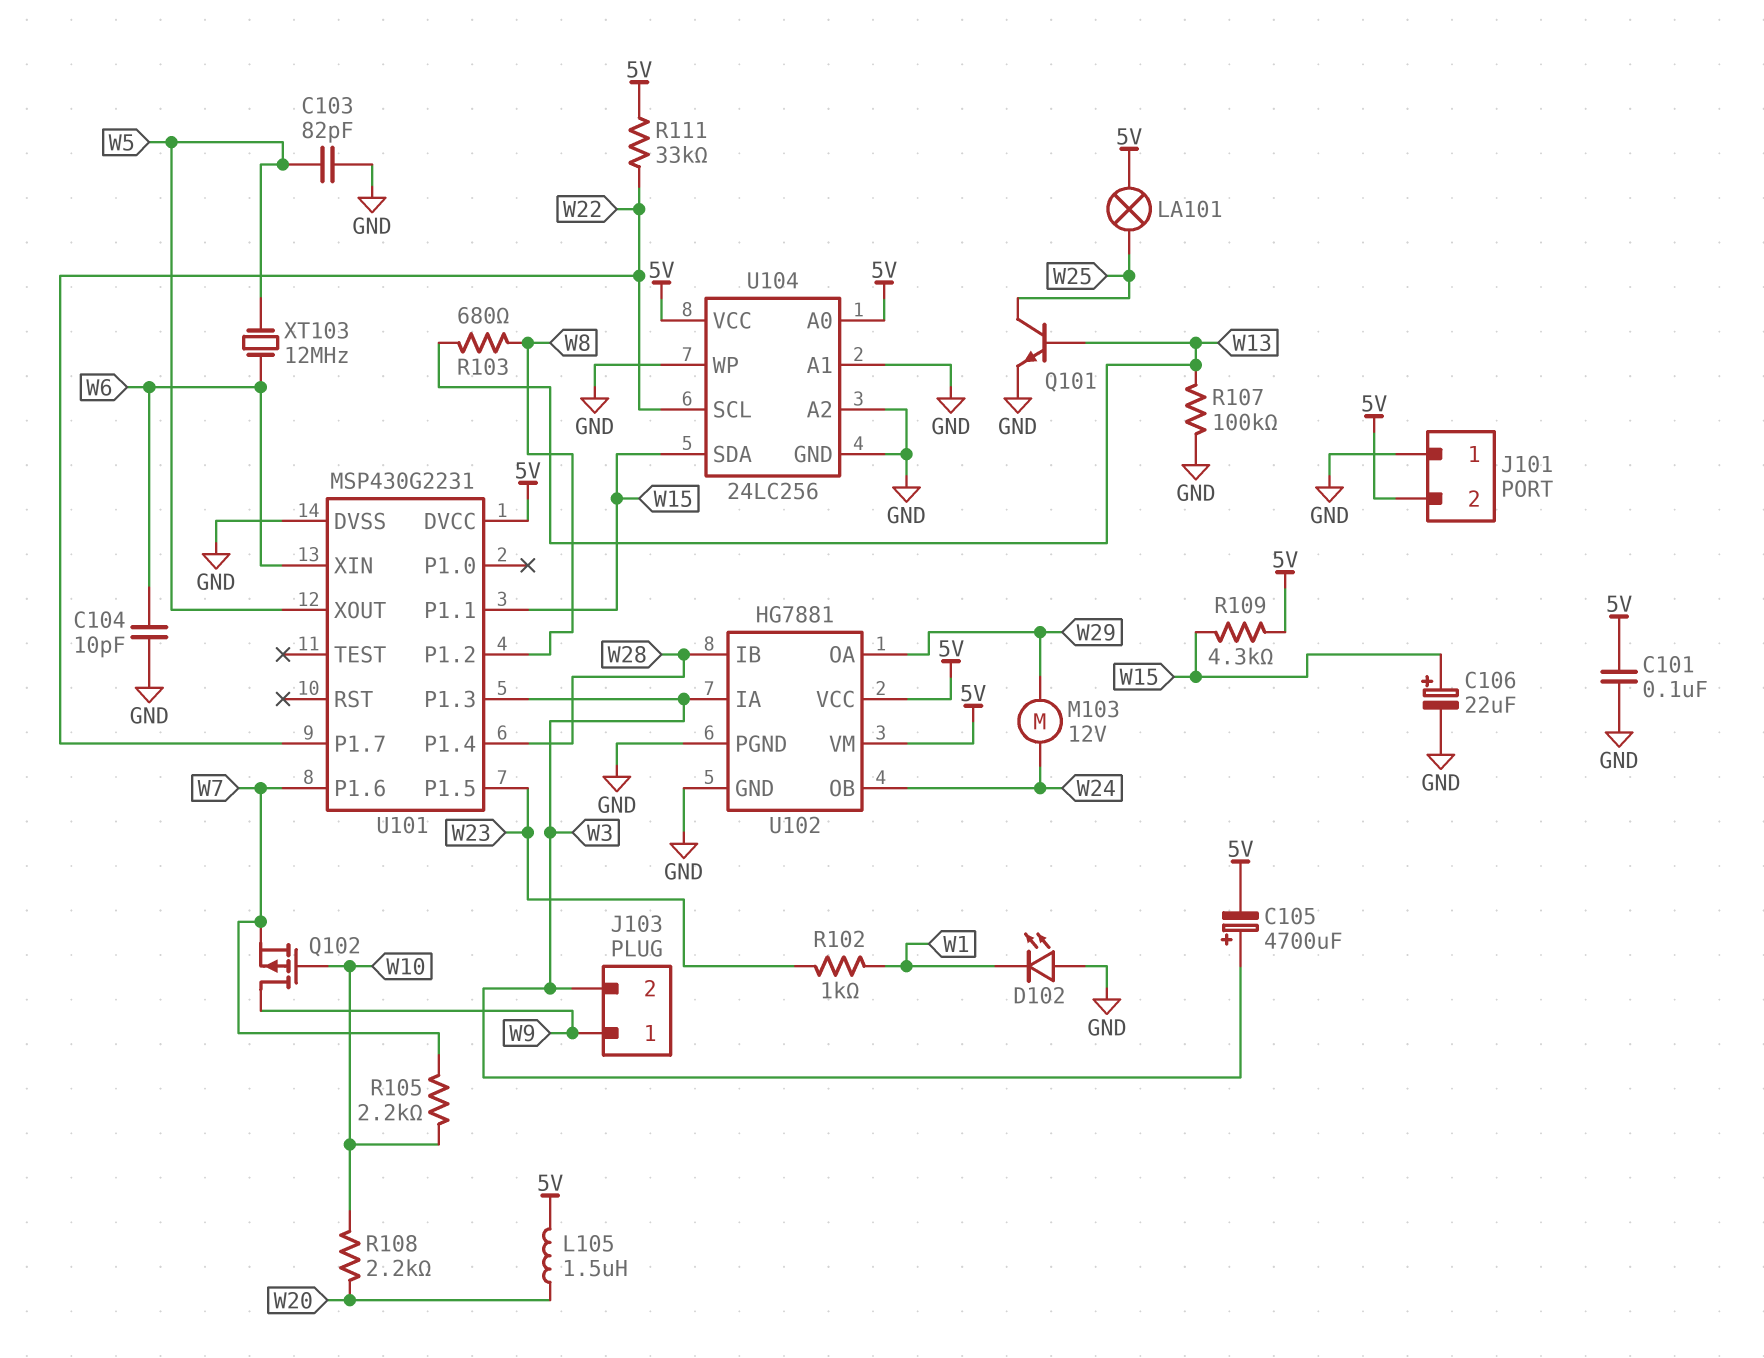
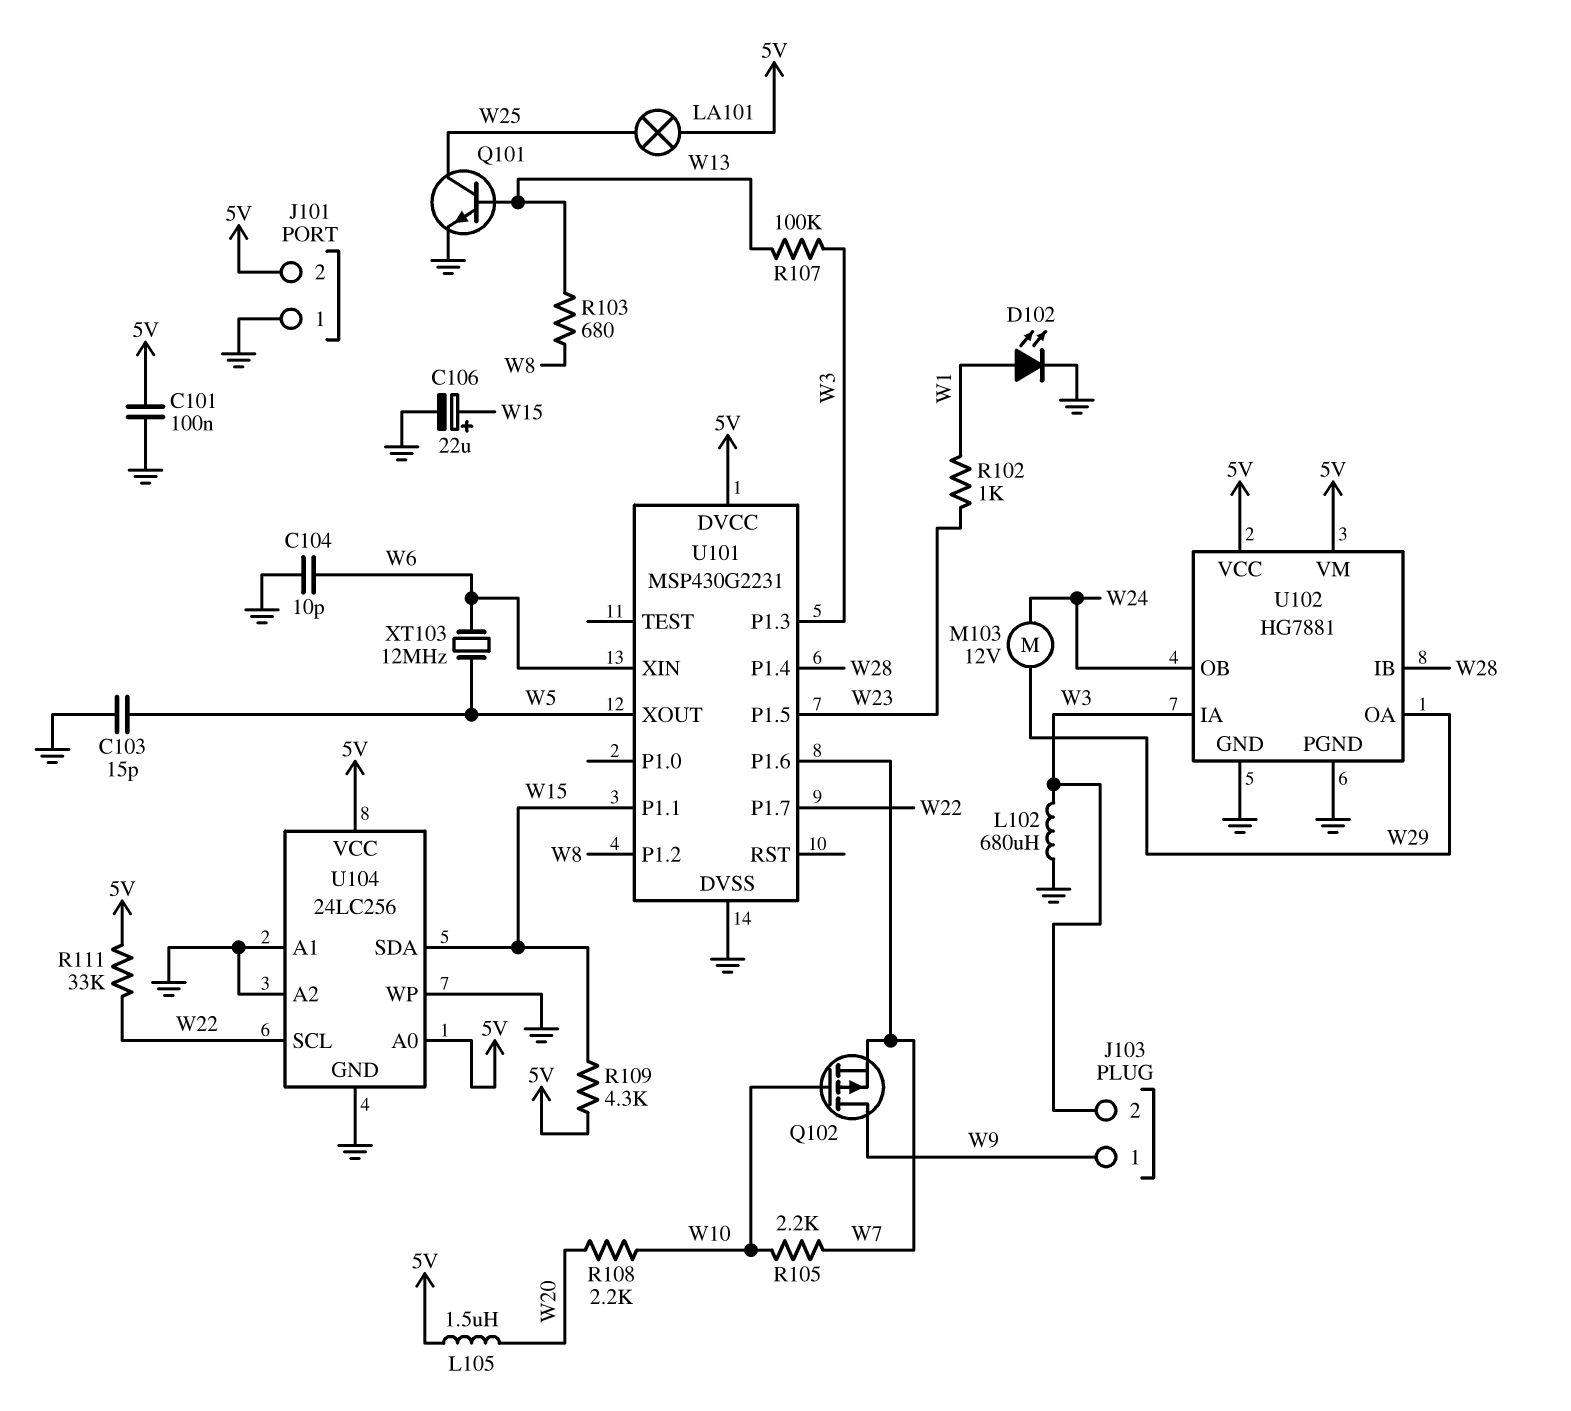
C103: 82pF (GND, W5) -> 15pF (GND, W5)
C105: 4700uF (plus W3, minus 5V) -> none
D102: LED (A GND, K W1) -> LED (A W1, K GND)
L102: none -> 680uH (GND, W3)
R107: 100k (GND, W13) -> 100k (W3, W13)

